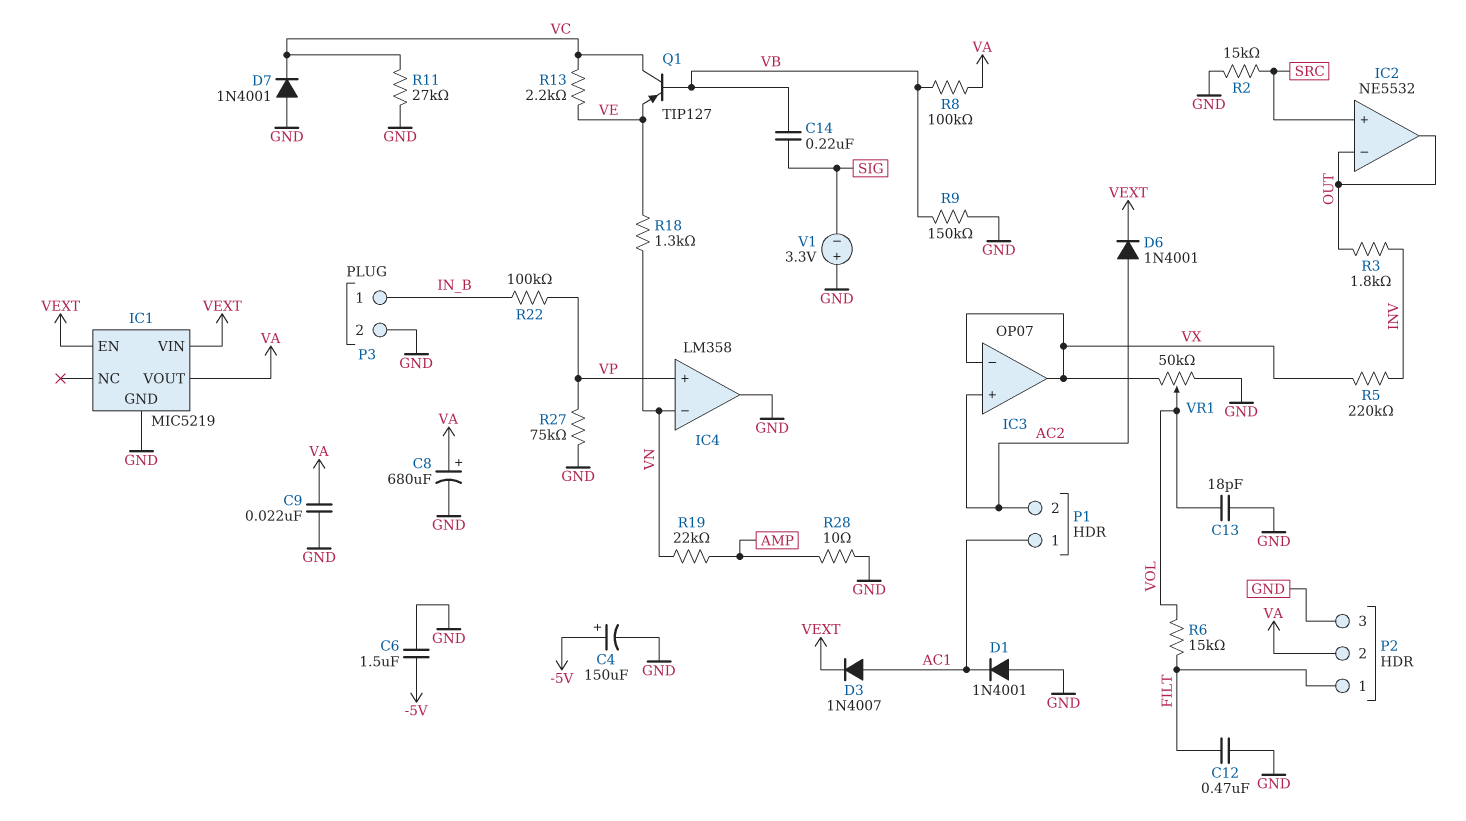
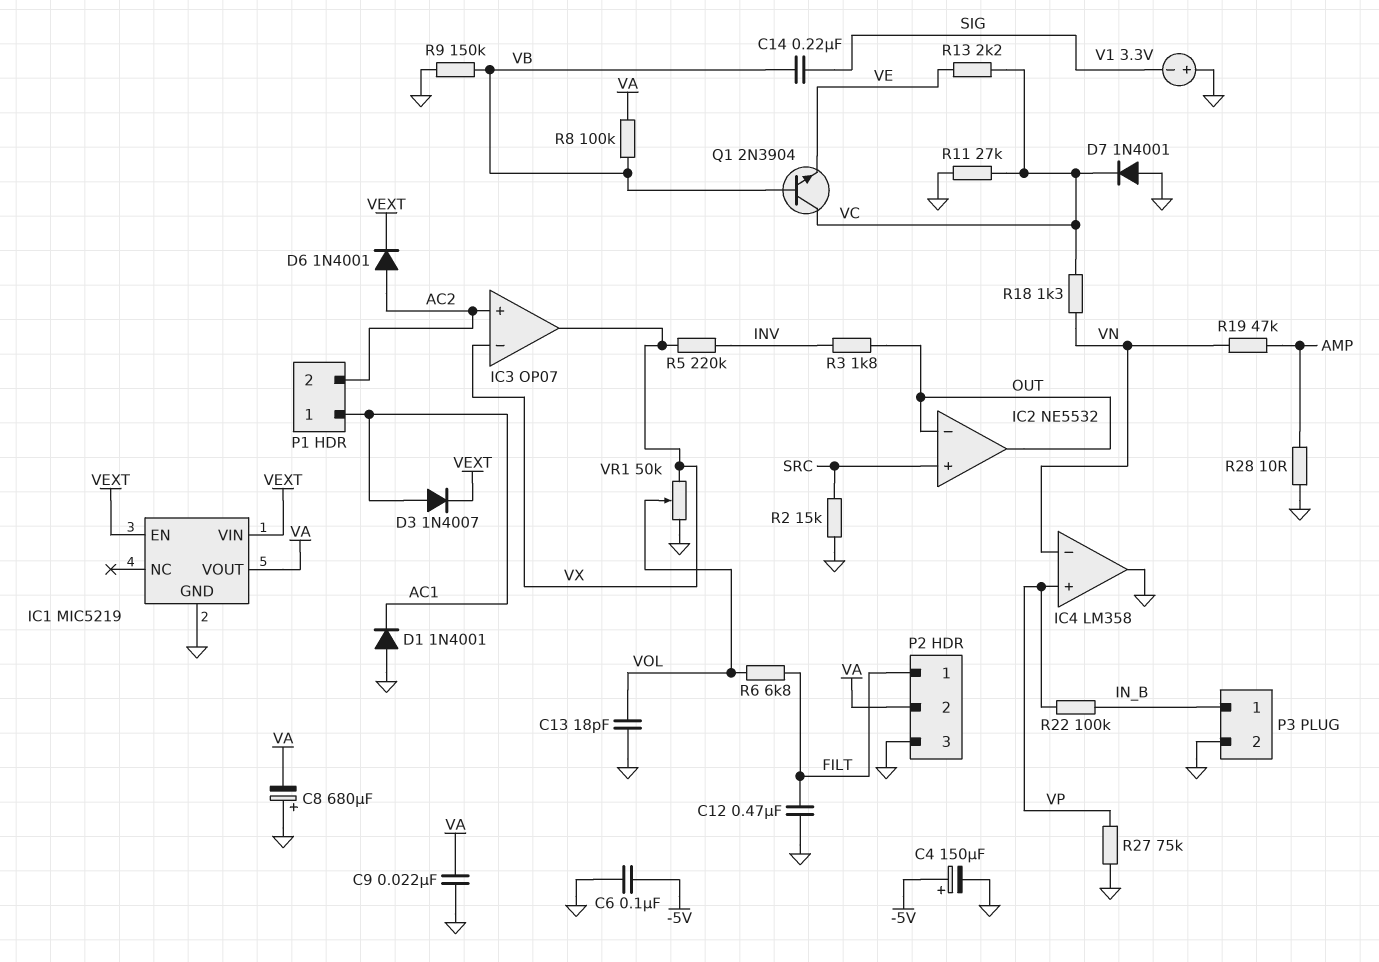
C6: 1.5uF (-5V, GND) -> 100nF (-5V, GND)
C8: 680uF (plus VA, minus GND) -> 680uF (plus GND, minus VA)
Q1: PNP TIP127 (B VB, C VC, E VE) -> NPN 2N3904 (B VB, C VC, E VE)
R6: 15k (FILT, VOL) -> 6.8k (FILT, VOL)
R18: 1.3k (VE, VN) -> 1.3k (VC, VN)
R19: 22k (AMP, VN) -> 47k (AMP, VN)

